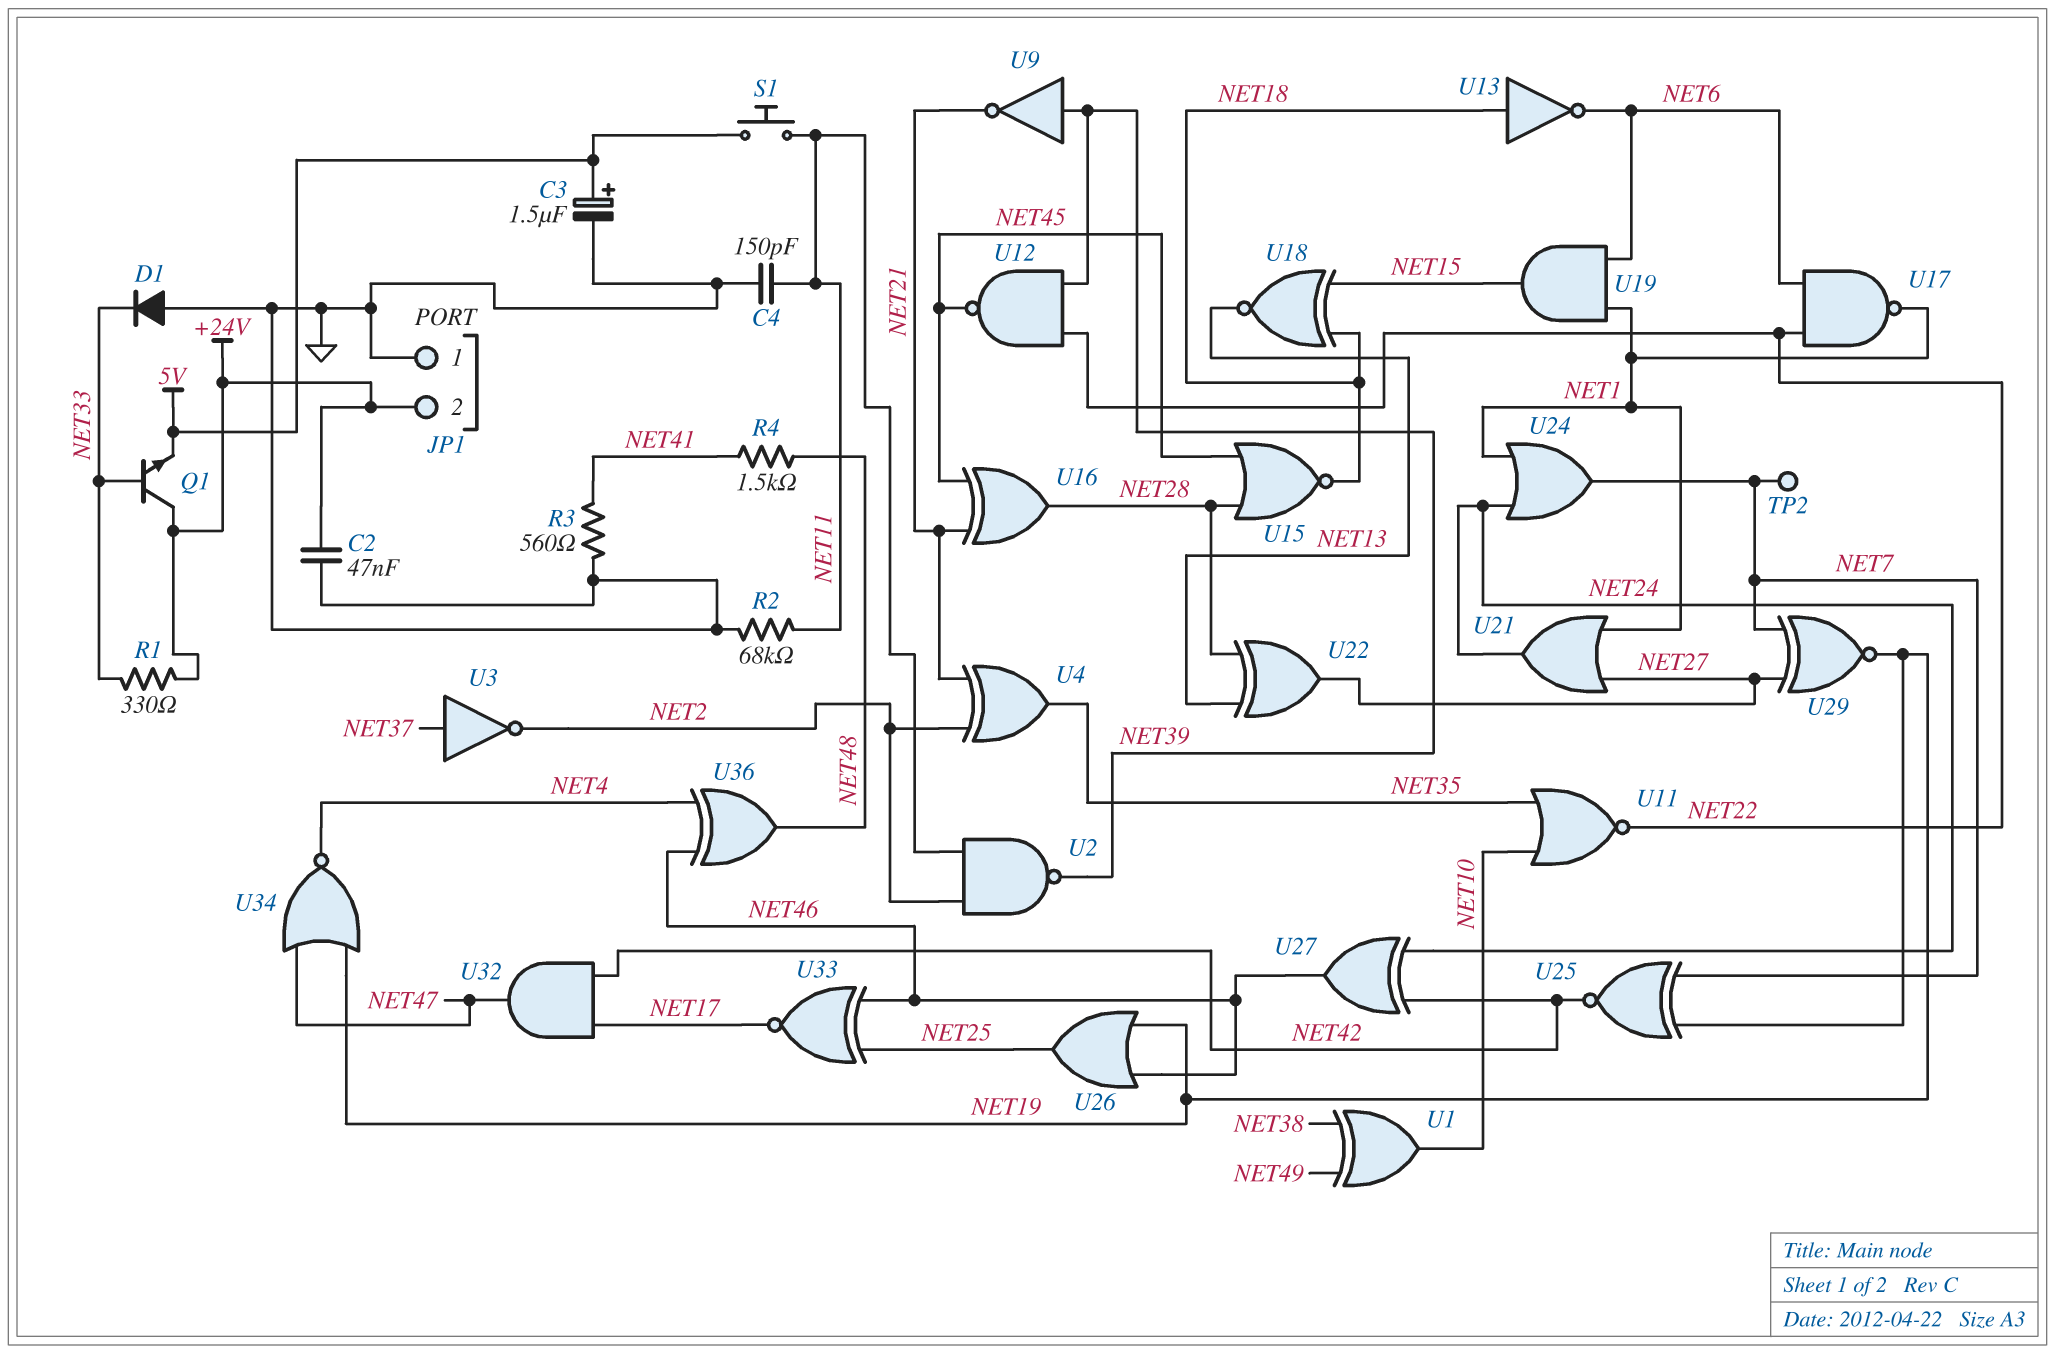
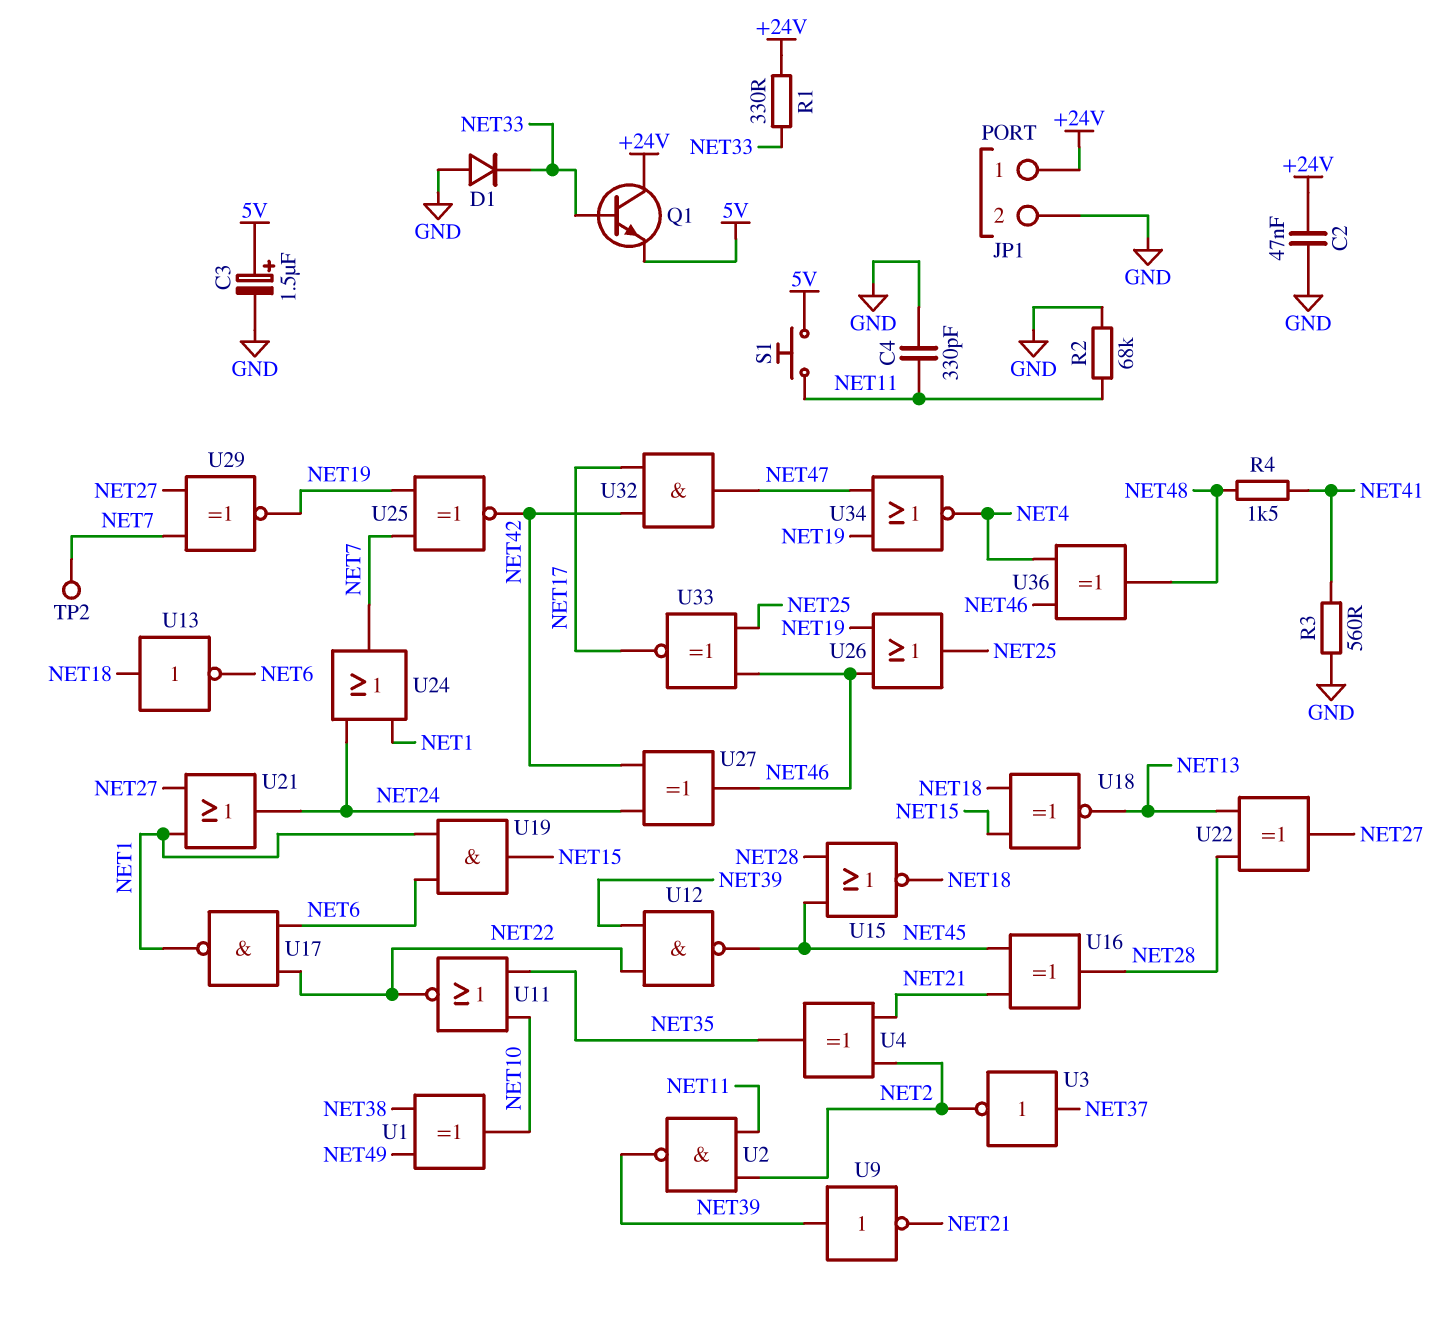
C4: 150pF (GND, NET11) -> 330pF (GND, NET11)
JP1 pin 1: GND -> +24V
JP1 pin 2: +24V -> GND

